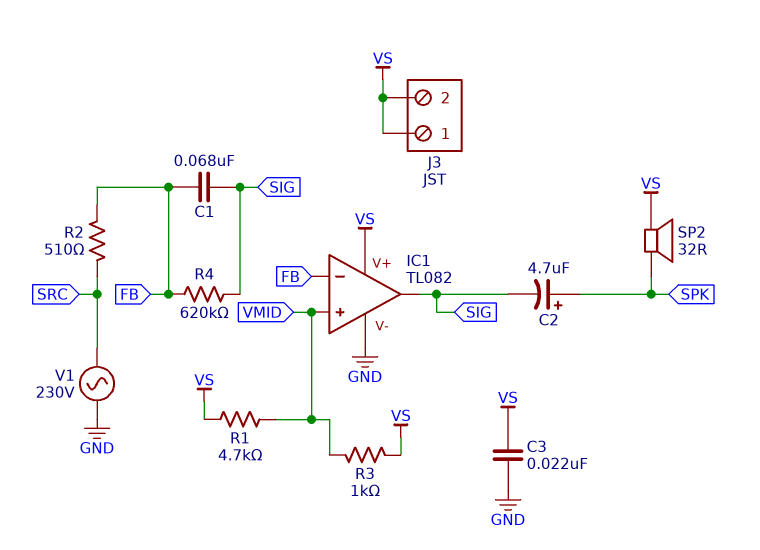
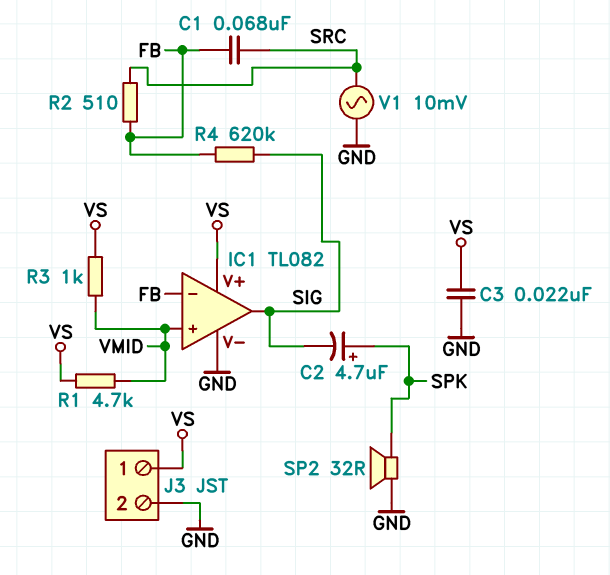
C1: 68nF (FB, SIG) -> 68nF (FB, SRC)
J3 pin 2: VS -> GND
SP2: speaker 32R (SPK, VS) -> speaker 32R (GND, SPK)
V1: AC 230V (GND, SRC) -> AC 10mV (GND, SRC)

